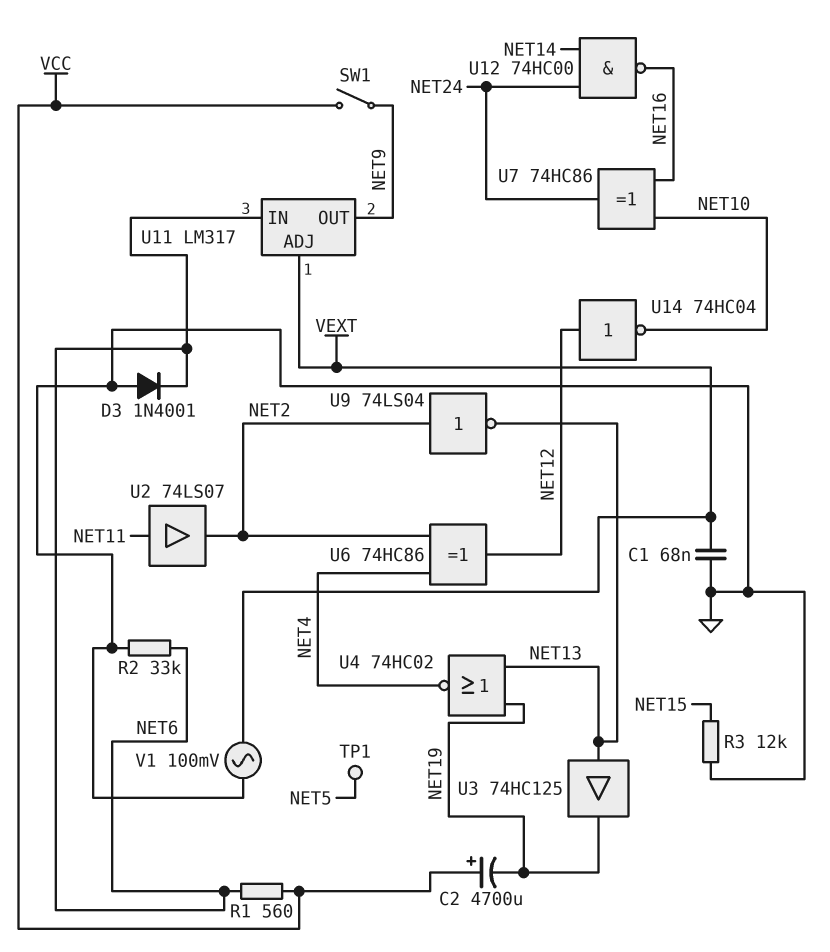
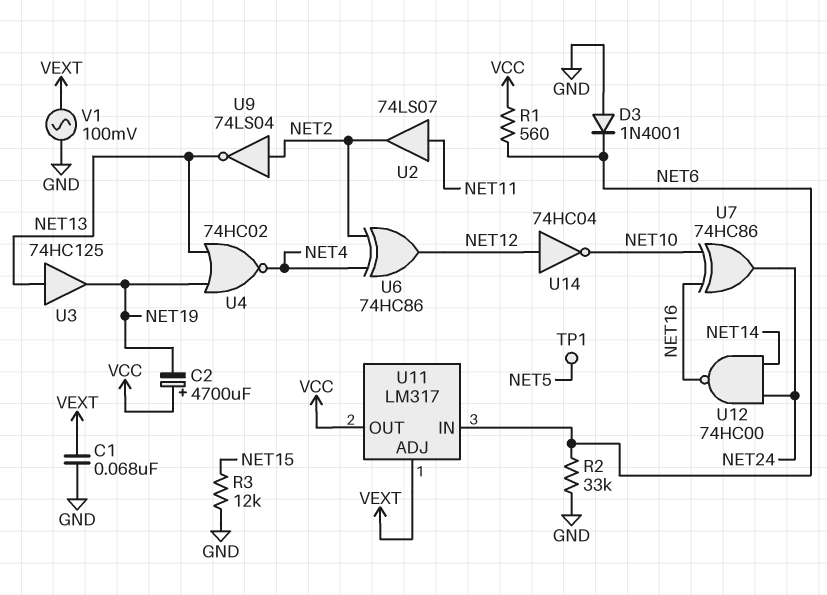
SW1: switch (NET9, VCC) -> none
U11 pin OUT: NET9 -> VCC

